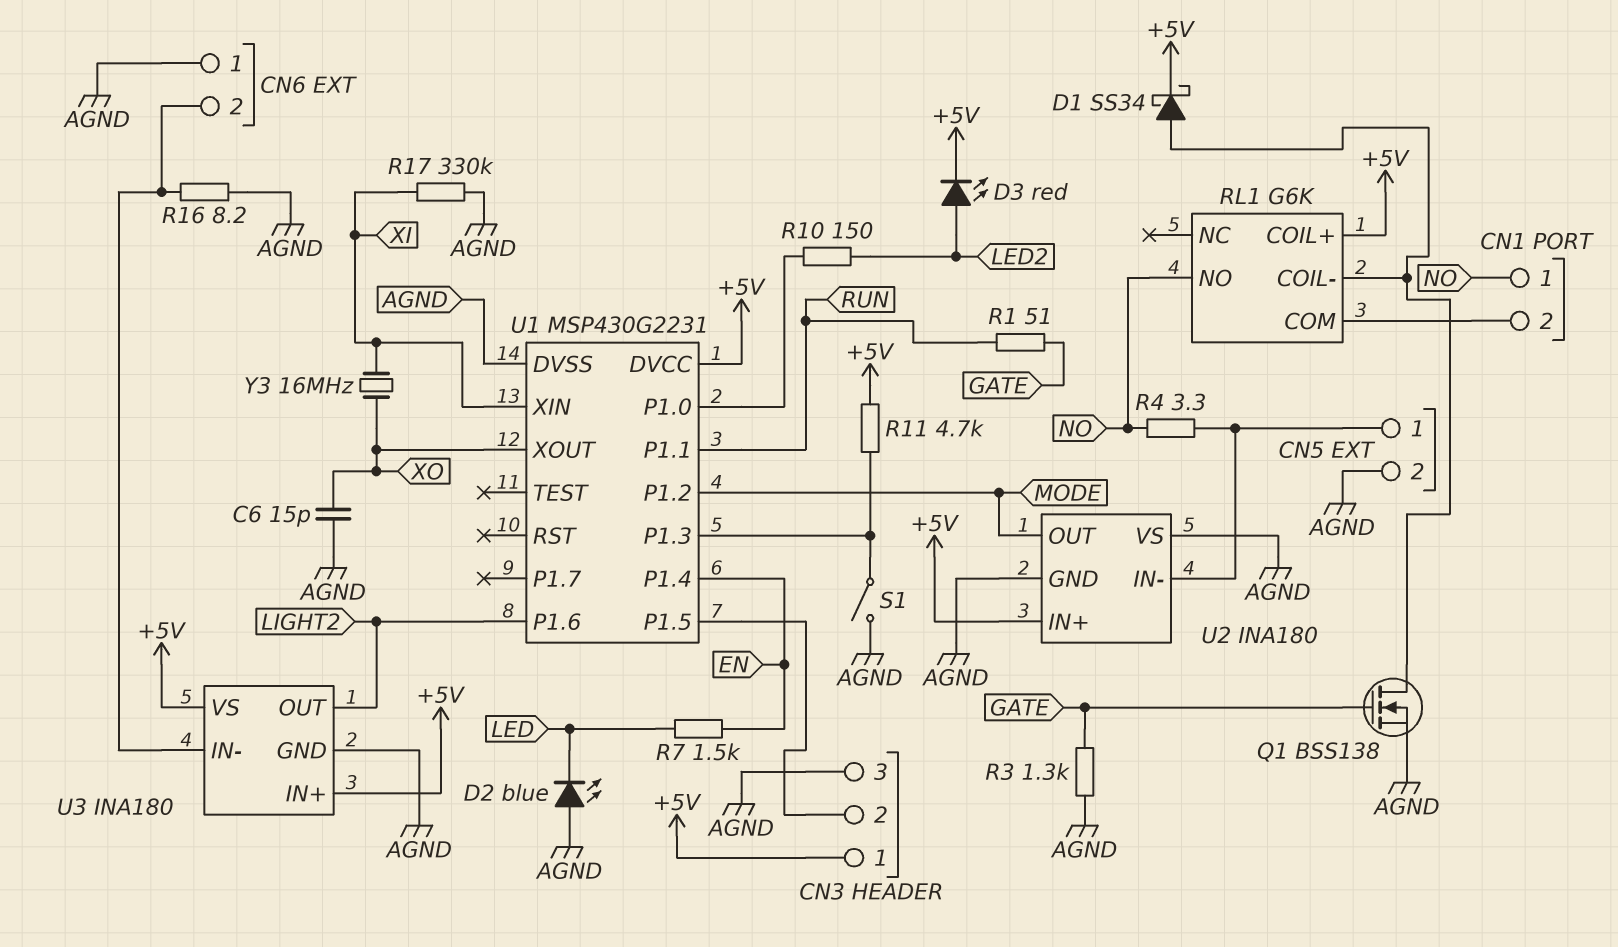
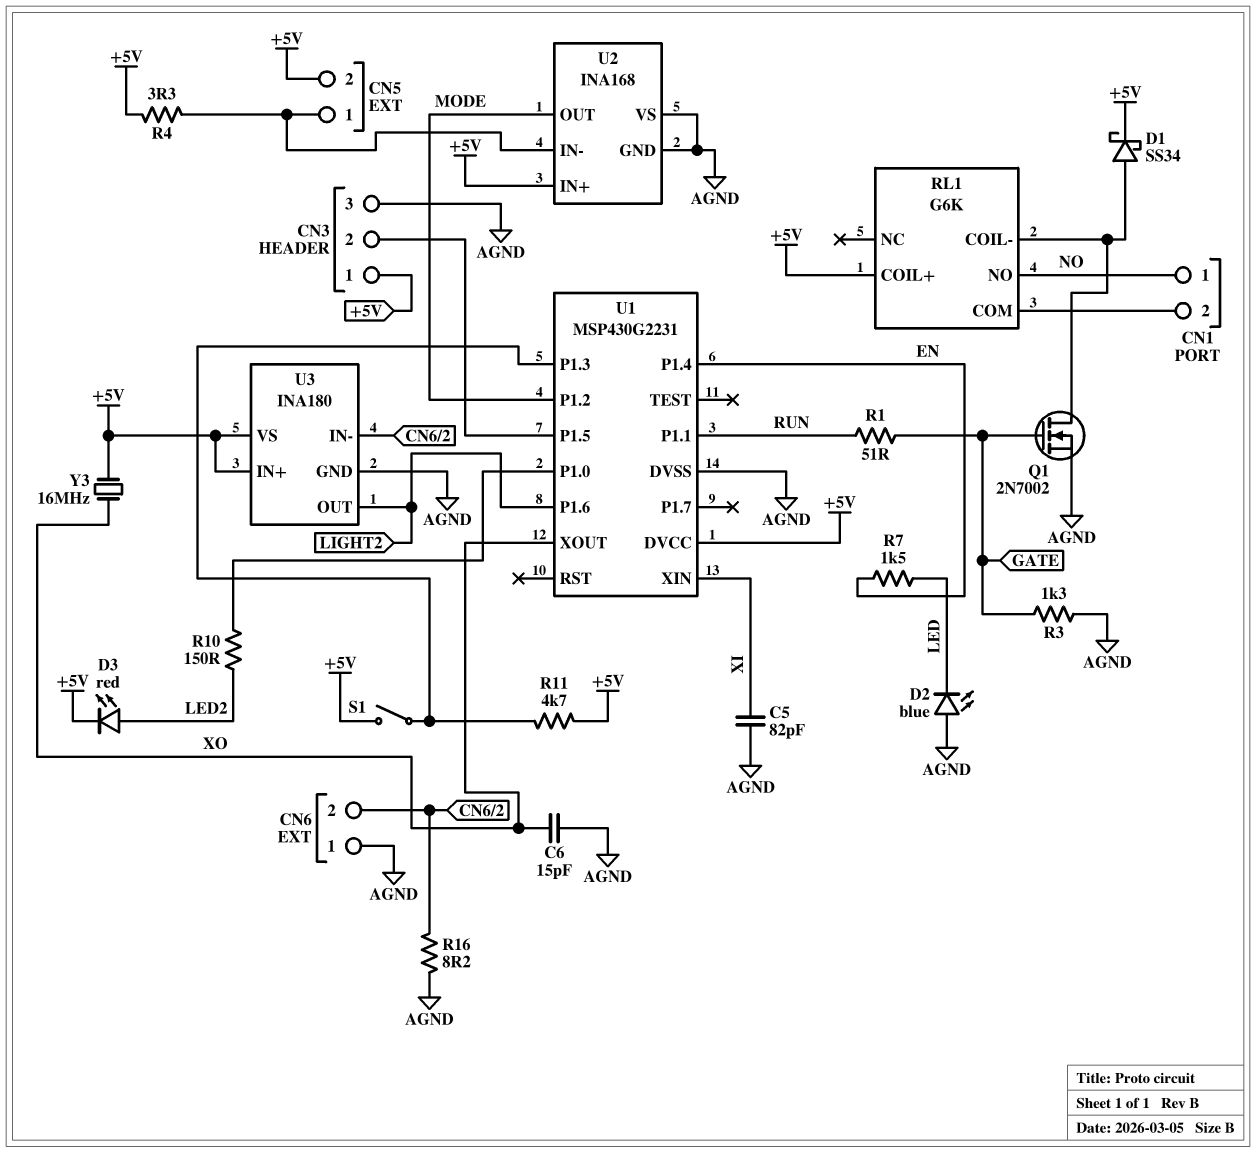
C5: none -> 82pF (AGND, XI)
CN5 pin 2: AGND -> +5V
Q1: NMOS BSS138 (G GATE, D RL1/COIL-, S AGND) -> NMOS 2N7002 (G GATE, D RL1/COIL-, S AGND)
R4: 3.3 (CN5/1, NO) -> 3.3 (+5V, CN5/1)
R17: 330k (AGND, XI) -> none
S1: switch (AGND, U1/P1.3) -> switch (+5V, U1/P1.3)
U2: INA180 -> INA168
Y3: 16MHz (XI, XO) -> 16MHz (+5V, XO)

